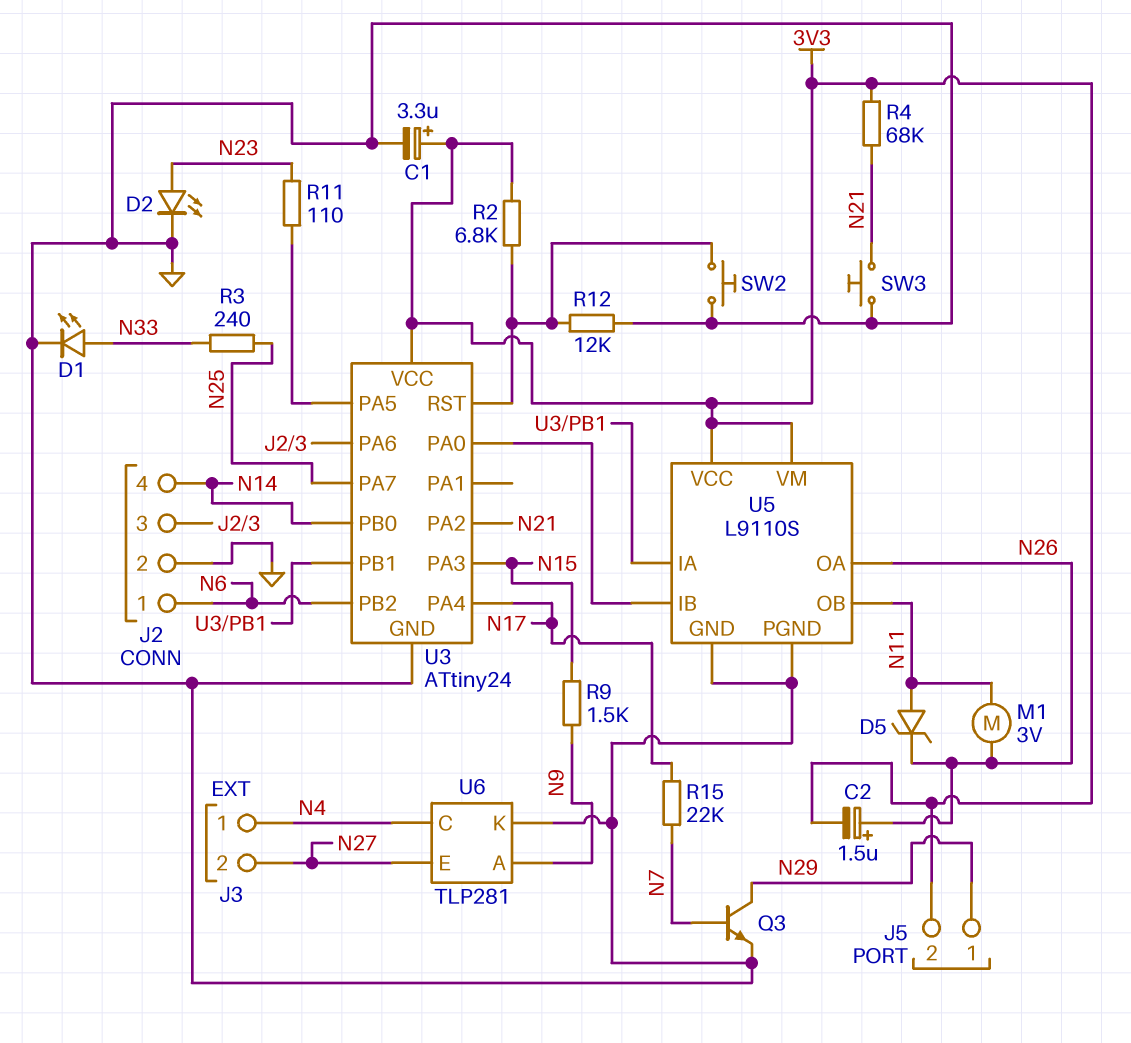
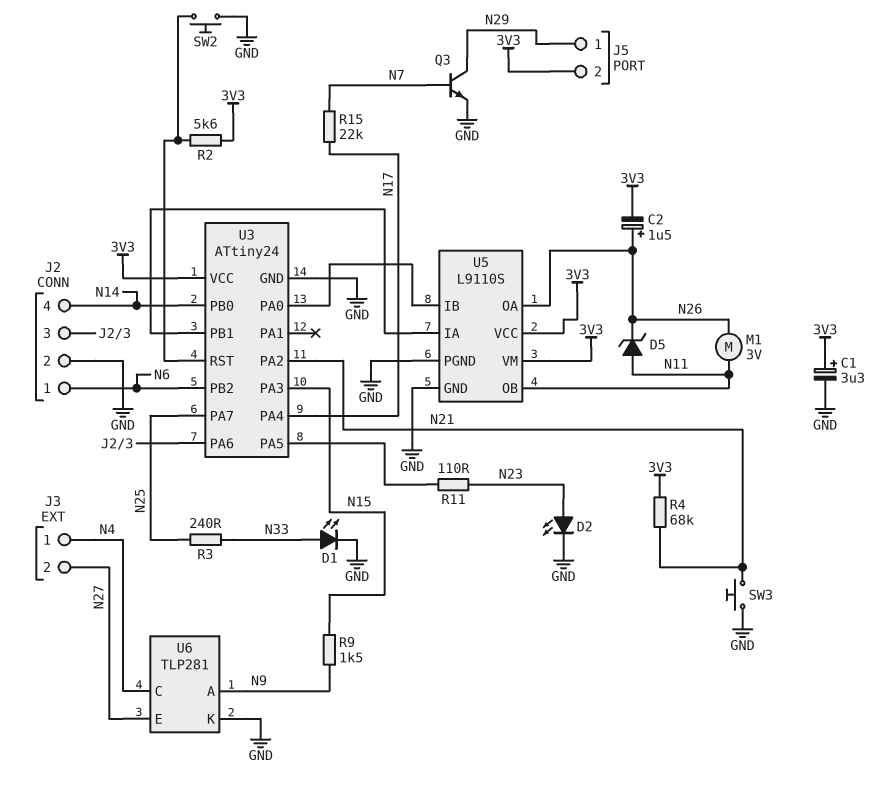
R2: 6.8k (3V3, U3/RST) -> 5.6k (3V3, U3/RST)
R12: 12k (GND, U3/RST) -> none

